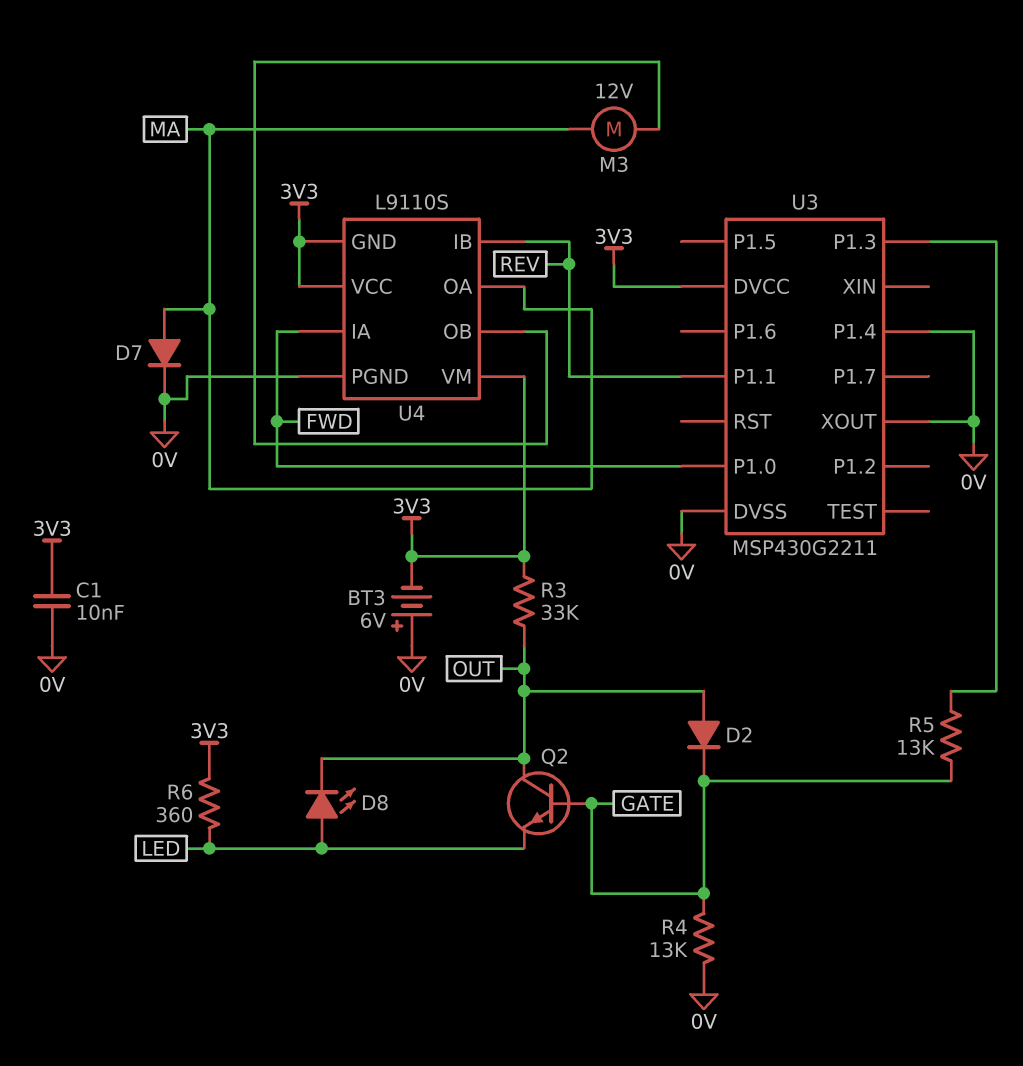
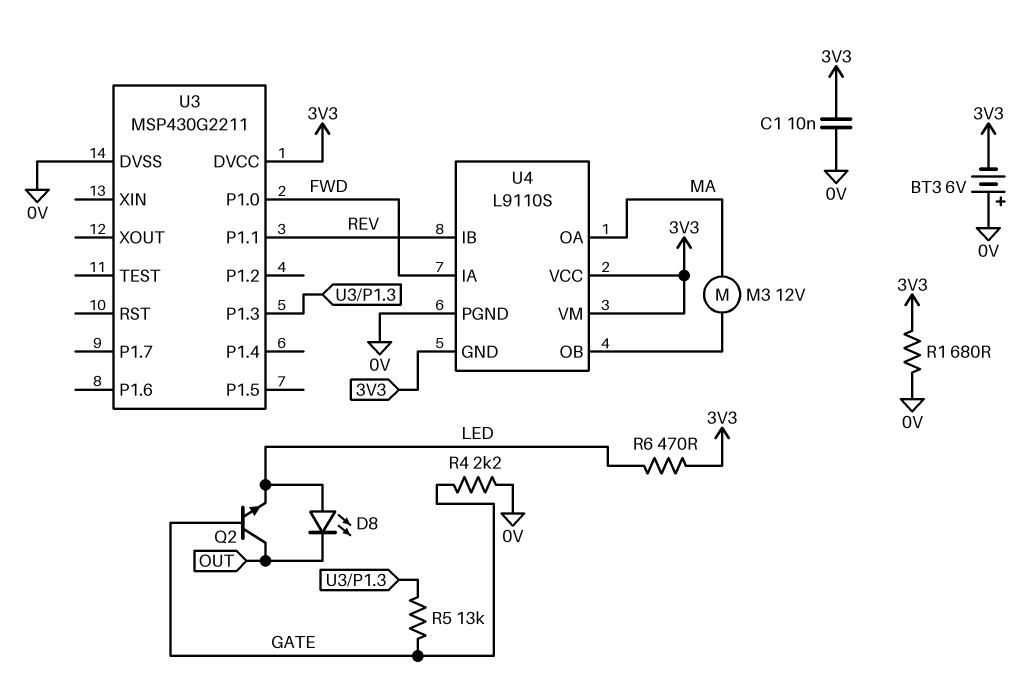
D2: diode (A OUT, K GATE) -> none
D7: diode (A MA, K 0V) -> none
R1: none -> 680 (0V, 3V3)
R3: 33k (3V3, OUT) -> none
R4: 13k (0V, GATE) -> 2.2k (0V, GATE)
R6: 360 (3V3, LED) -> 470 (3V3, LED)
U3 pin P1.4: 0V -> none
U3 pin XOUT: 0V -> none

